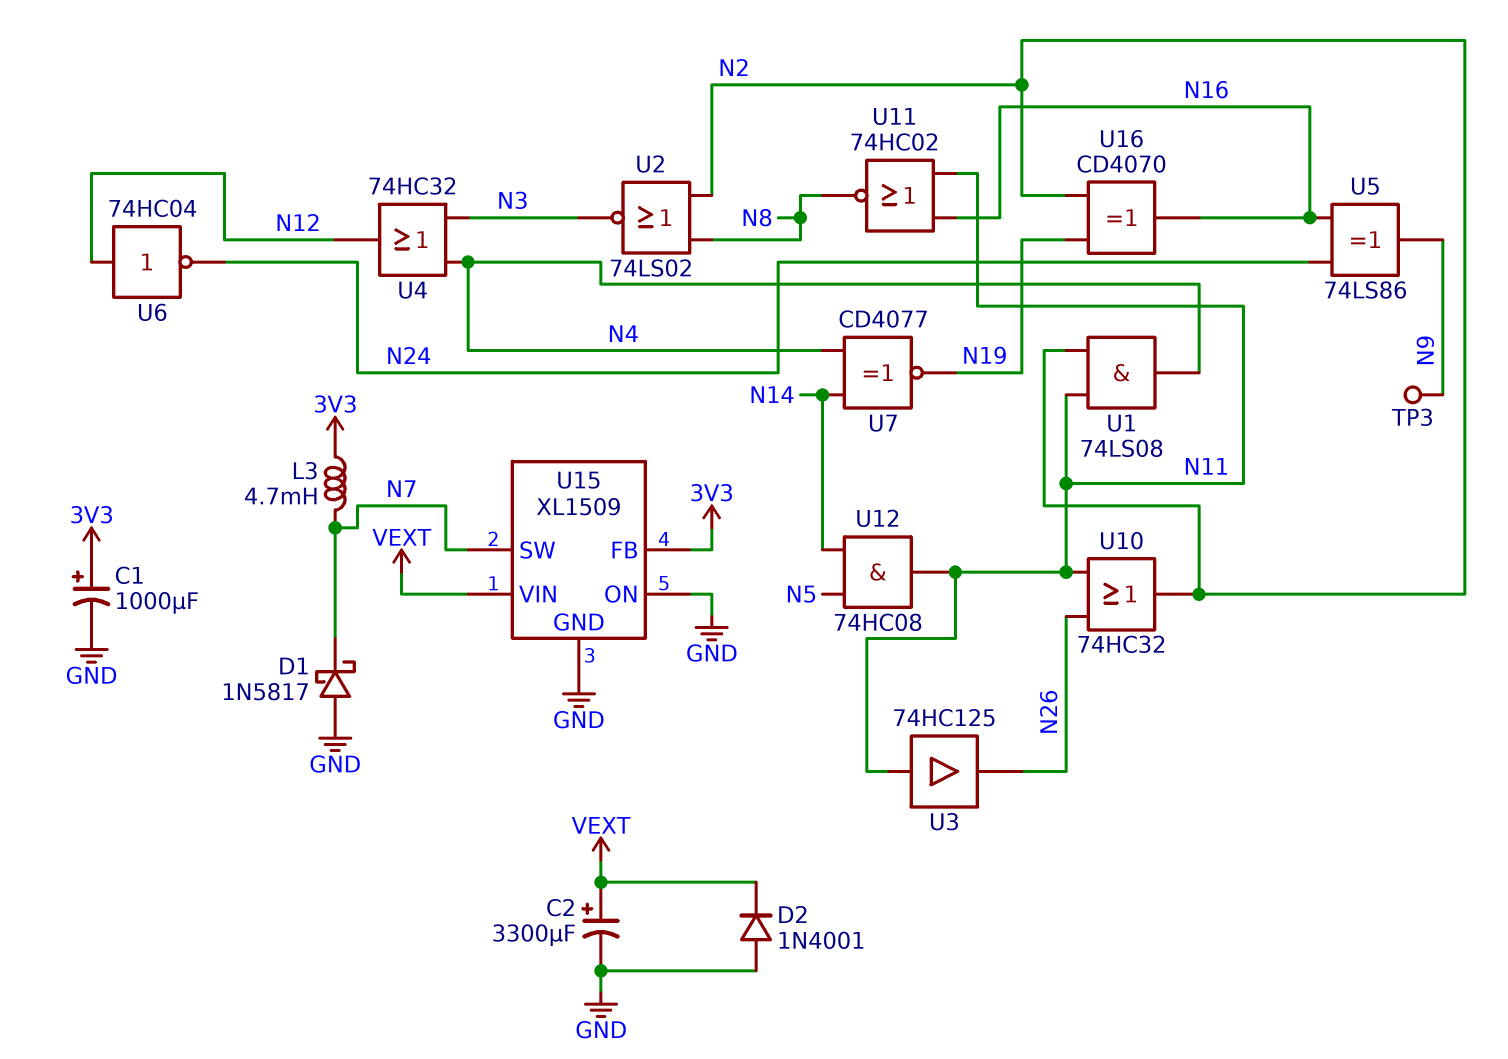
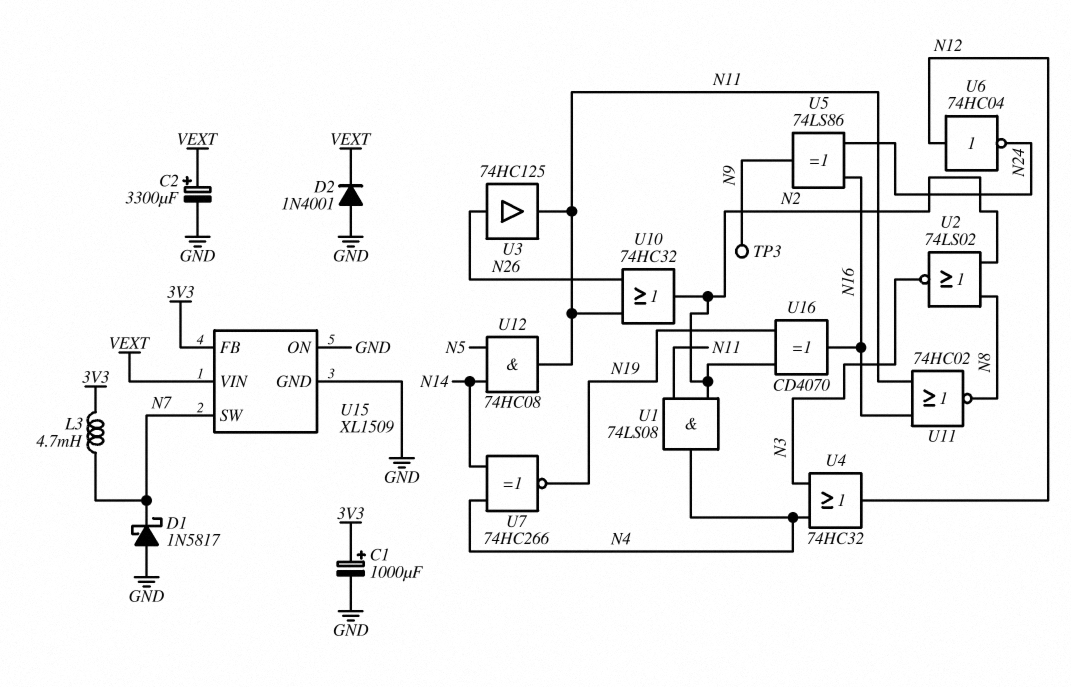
U3: buffer 74HC125 (in N11, out N26) -> buffer 74HC125 (in N26, out N11)
U7: XNOR CD4077 (in N4, in N14, out N19) -> XNOR 74HC266 (in N4, in N14, out N19)

